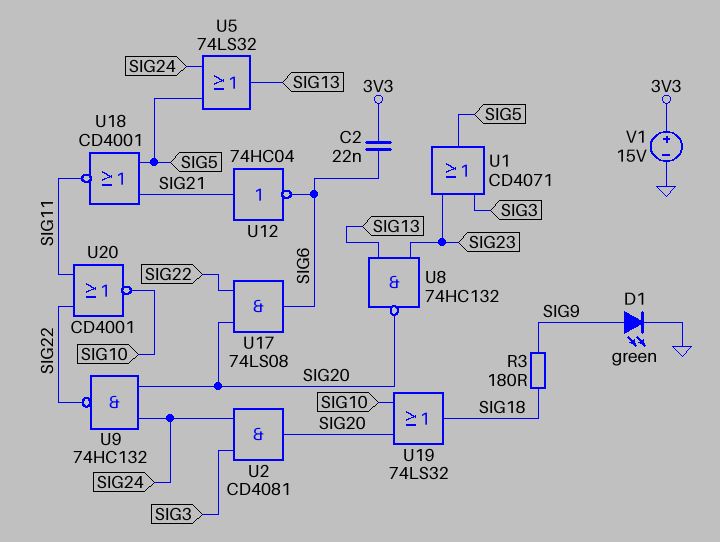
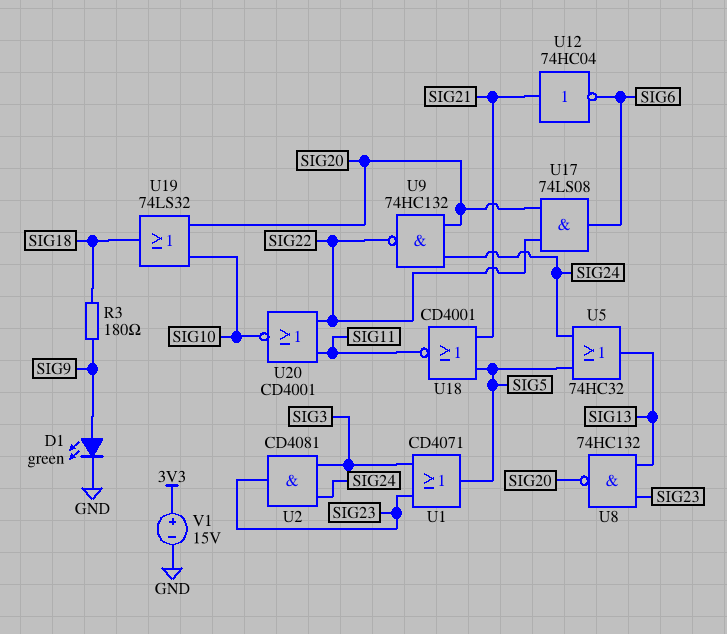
C2: 22nF (3V3, SIG6) -> none
U2: AND CD4081 (in SIG3, in SIG24, out SIG20) -> AND CD4081 (in SIG3, in SIG24, out SIG23)
U5: OR 74LS32 (in SIG5, in SIG24, out SIG13) -> OR 74HC32 (in SIG5, in SIG24, out SIG13)

